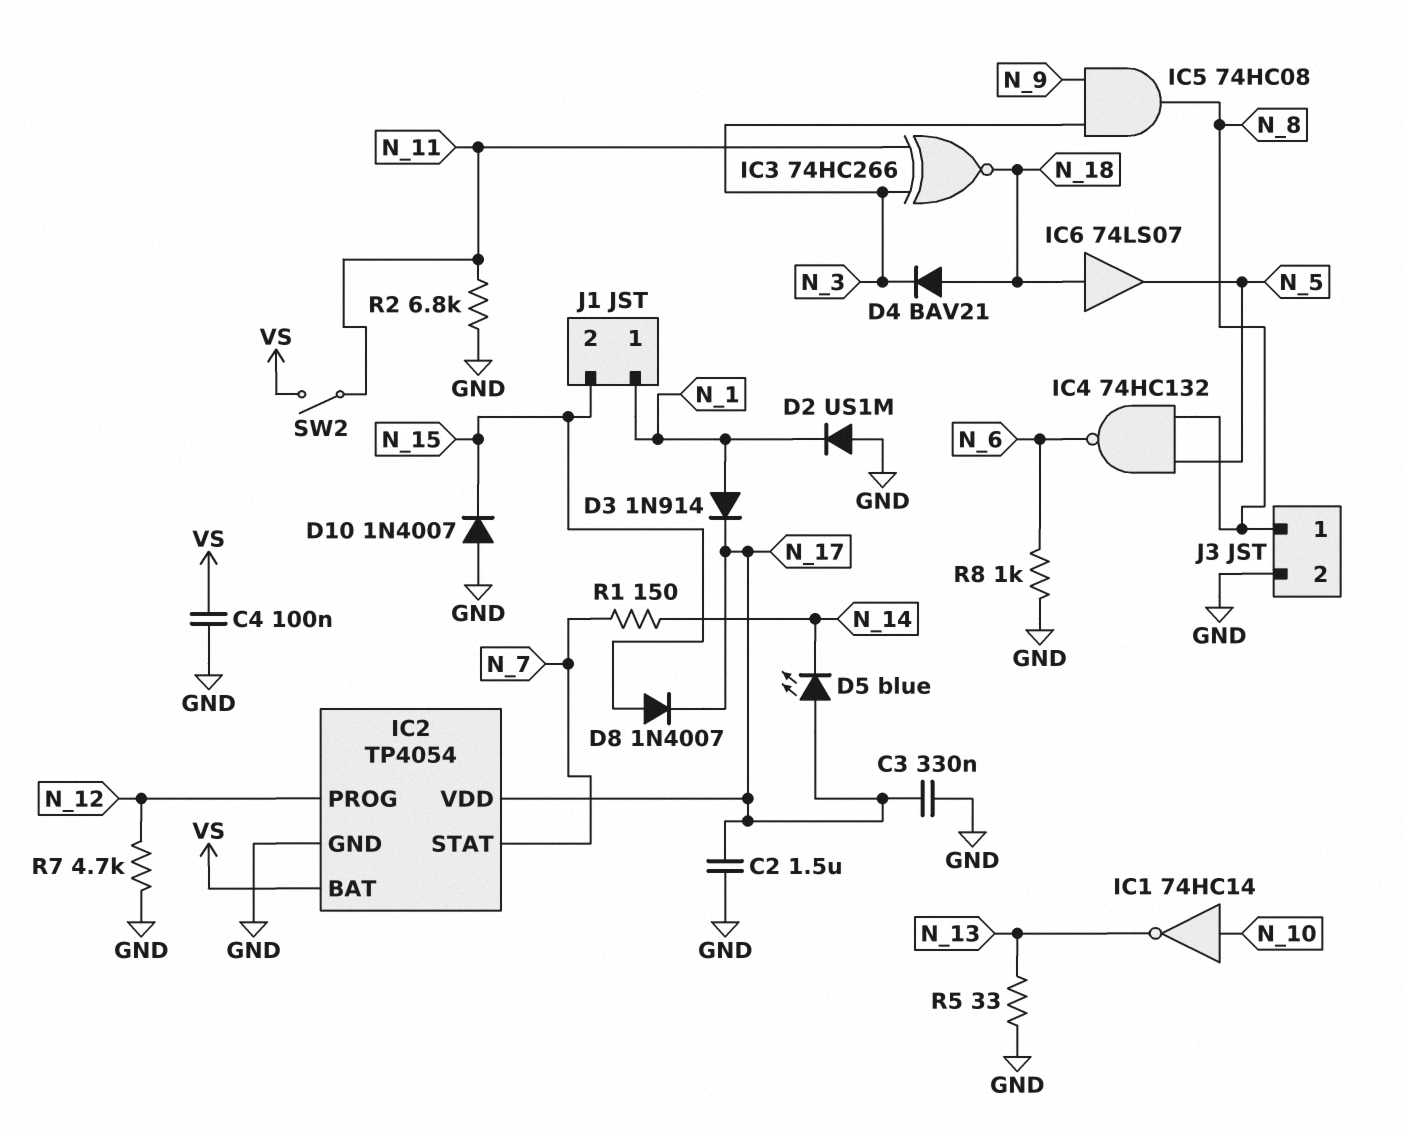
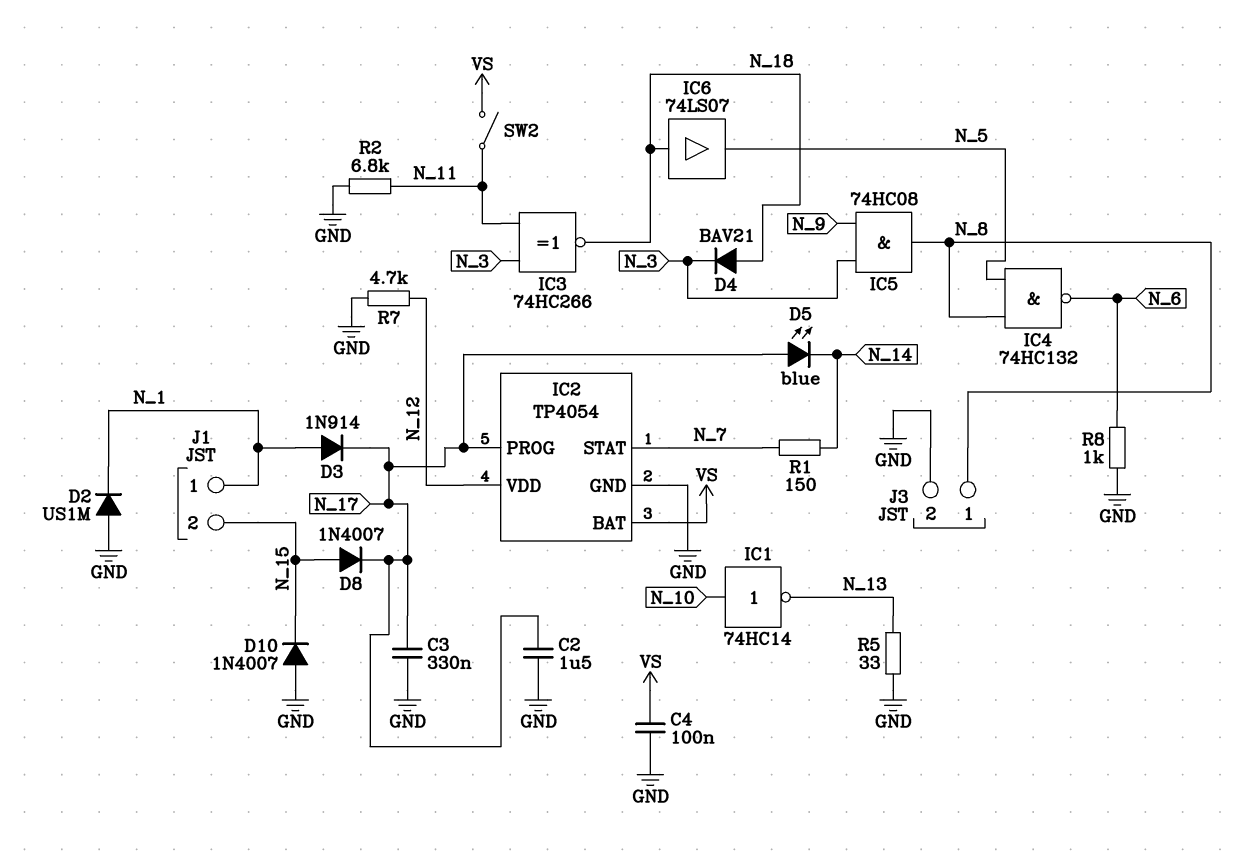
IC2 pin PROG: N_12 -> N_17
IC2 pin VDD: N_17 -> N_12

